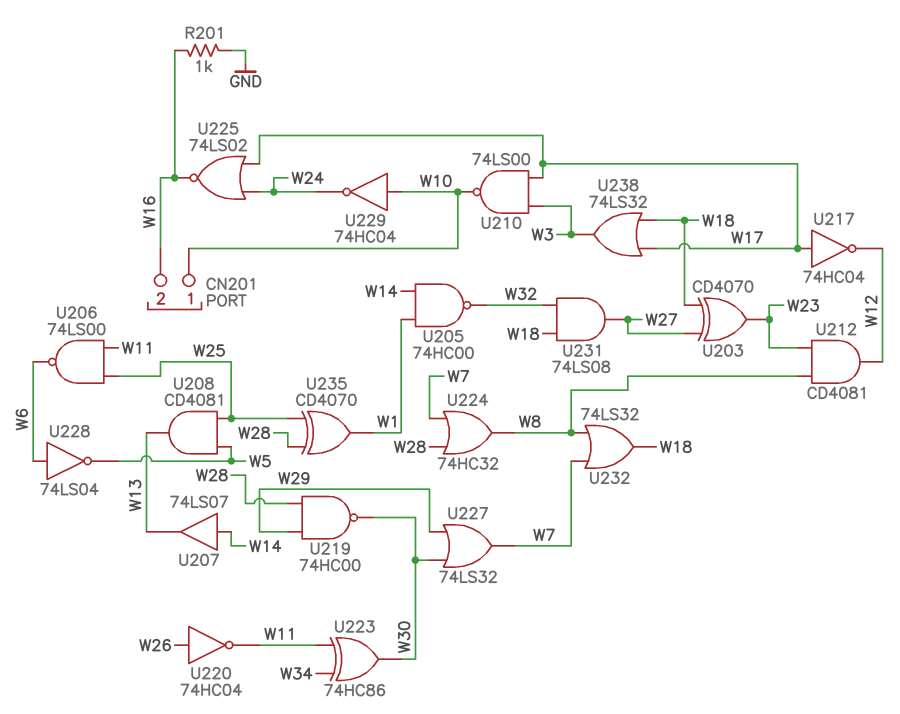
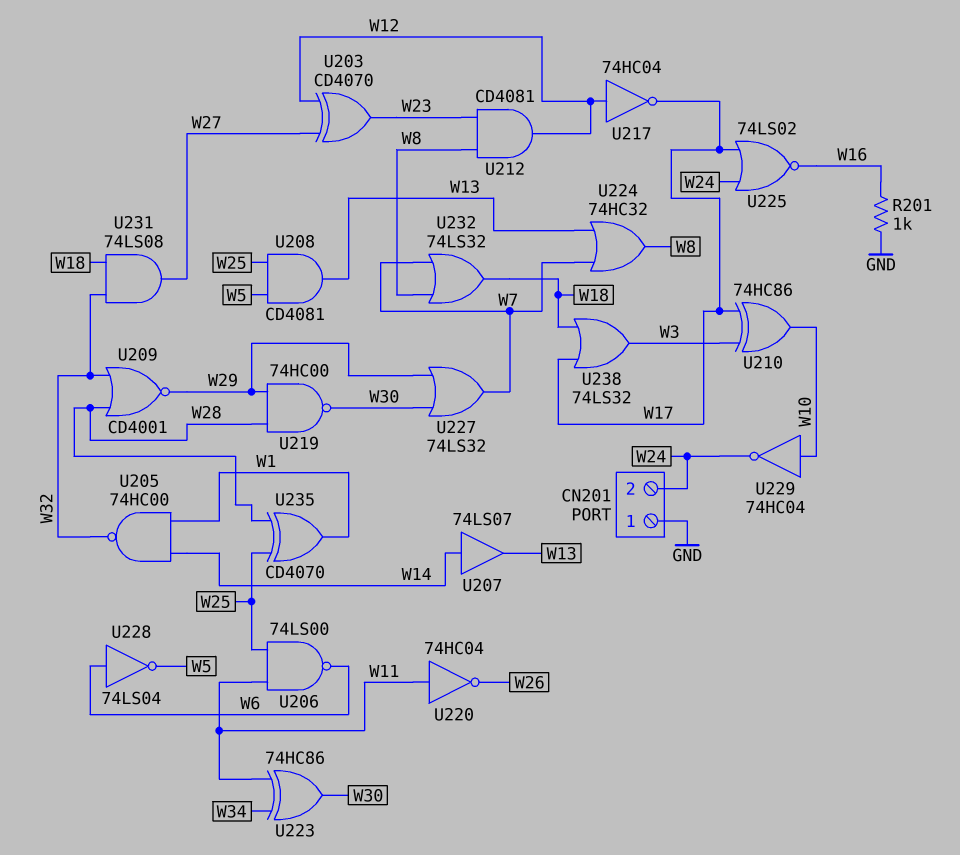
CN201 pin 1: W10 -> GND
CN201 pin 2: W16 -> W24
U203: XOR CD4070 (in W18, in W27, out W23) -> XOR CD4070 (in W12, in W27, out W23)
U209: none -> NOR CD4001 (in W28, in W32, out W29)
U210: NAND 74LS00 (in W3, in W17, out W10) -> XOR 74HC86 (in W3, in W17, out W10)
U217: NOT 74HC04 (in W17, out W12) -> NOT 74HC04 (in W12, out W17)
U220: NOT 74HC04 (in W26, out W11) -> NOT 74HC04 (in W11, out W26)
U224: OR 74HC32 (in W7, in W28, out W8) -> OR 74HC32 (in W7, in W13, out W8)

